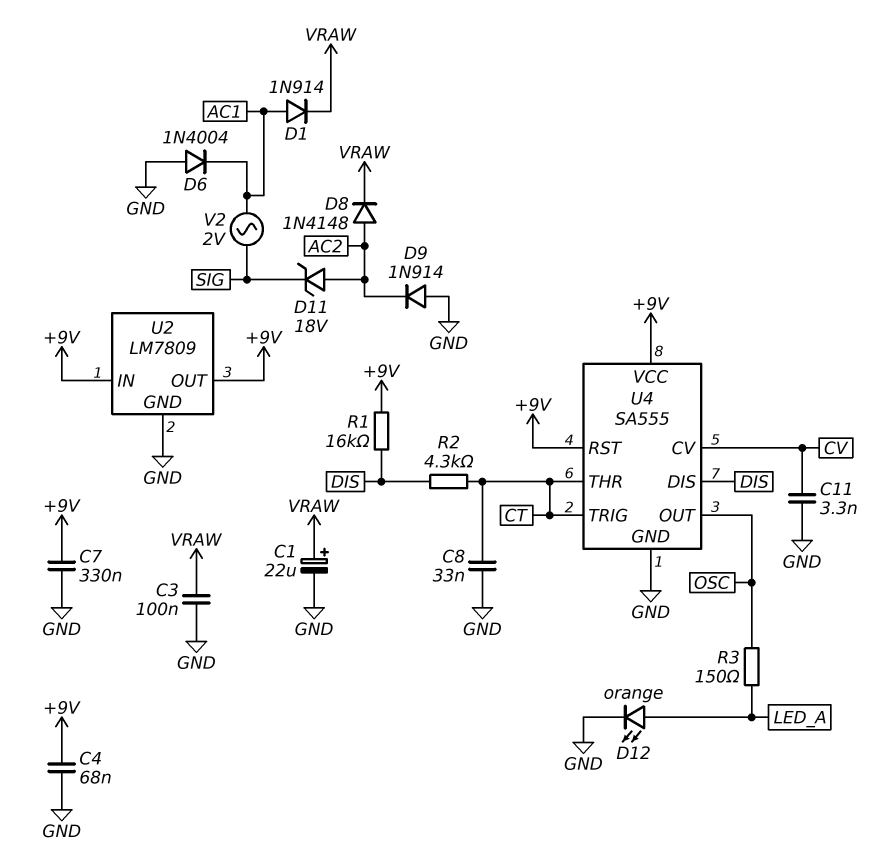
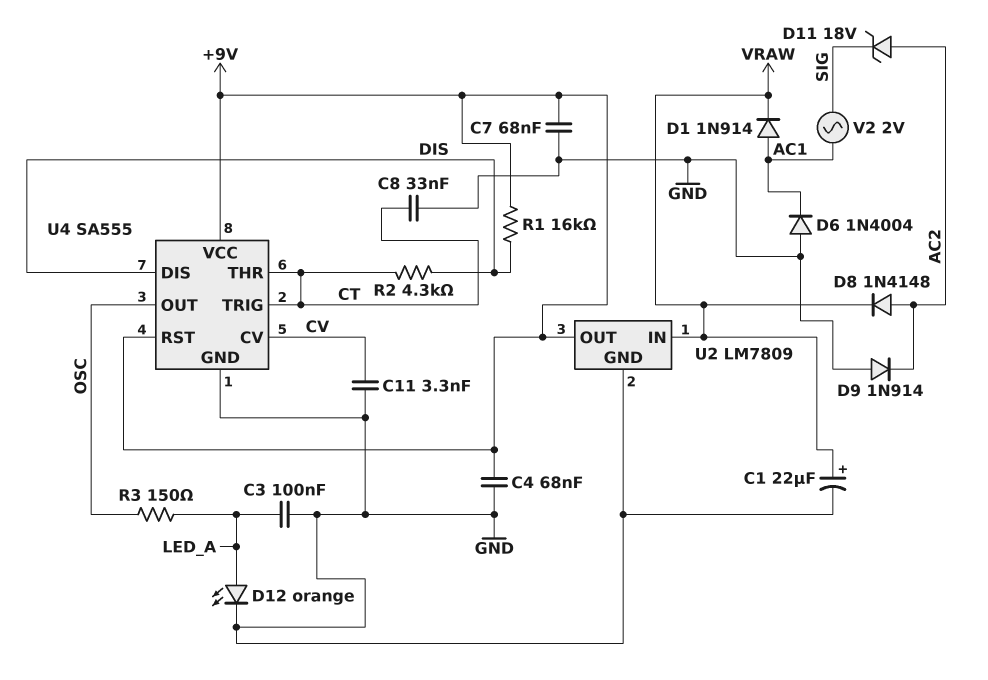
C3: 100nF (GND, VRAW) -> 100nF (GND, LED_A)
C7: 330nF (+9V, GND) -> 68nF (+9V, GND)
U2 pin IN: +9V -> VRAW

